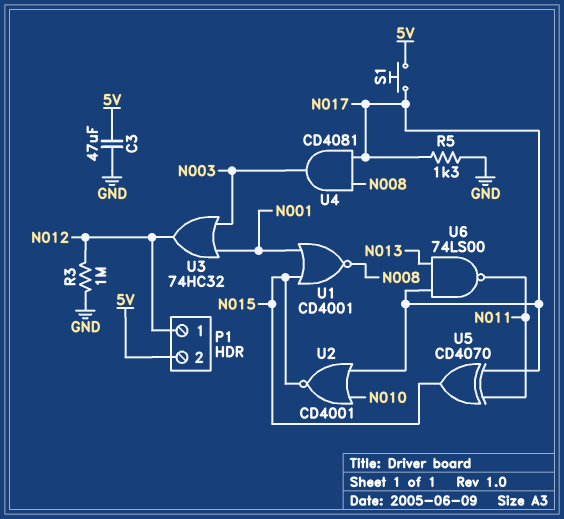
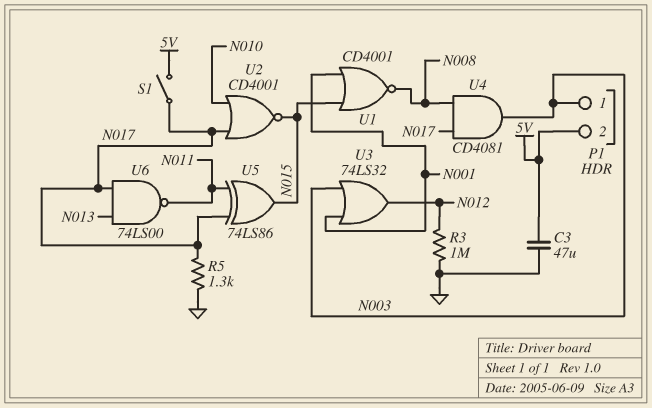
P1 pin 1: N012 -> N003
S1: button (5V, N017) -> switch (5V, N017)
U3: OR 74HC32 (in N001, in N003, out N012) -> OR 74LS32 (in N001, in N003, out N012)
U5: XOR CD4070 (in N011, in N017, out N015) -> XOR 74LS86 (in N011, in N017, out N015)

